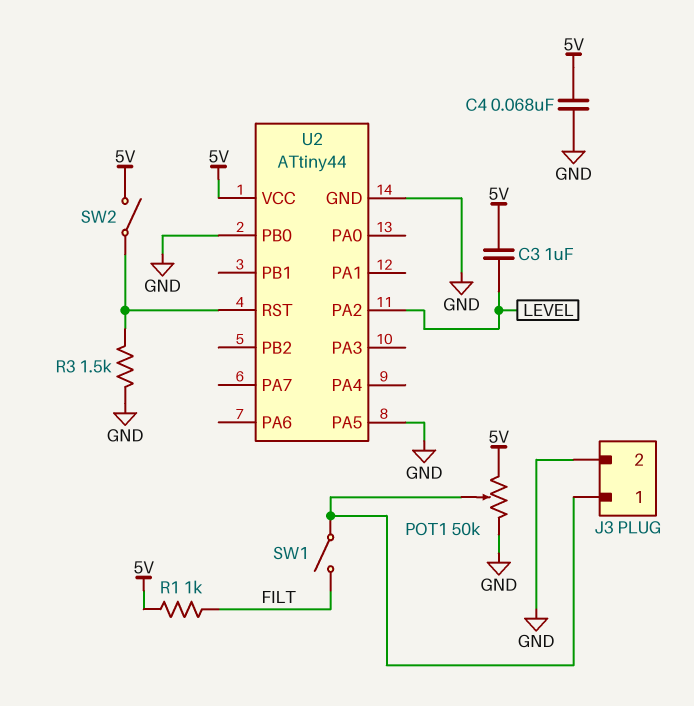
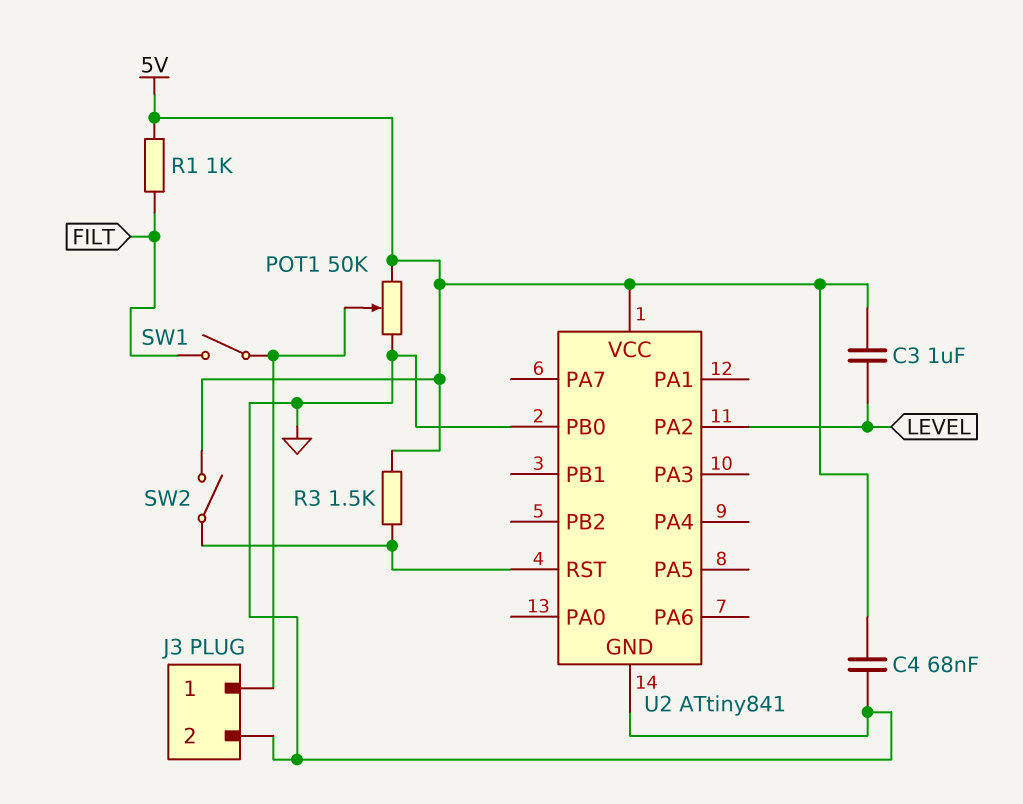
R3: 1.5k (GND, U2/RST) -> 1.5k (5V, U2/RST)
U2: ATtiny44 -> ATtiny841
U2 pin PA5: GND -> none

